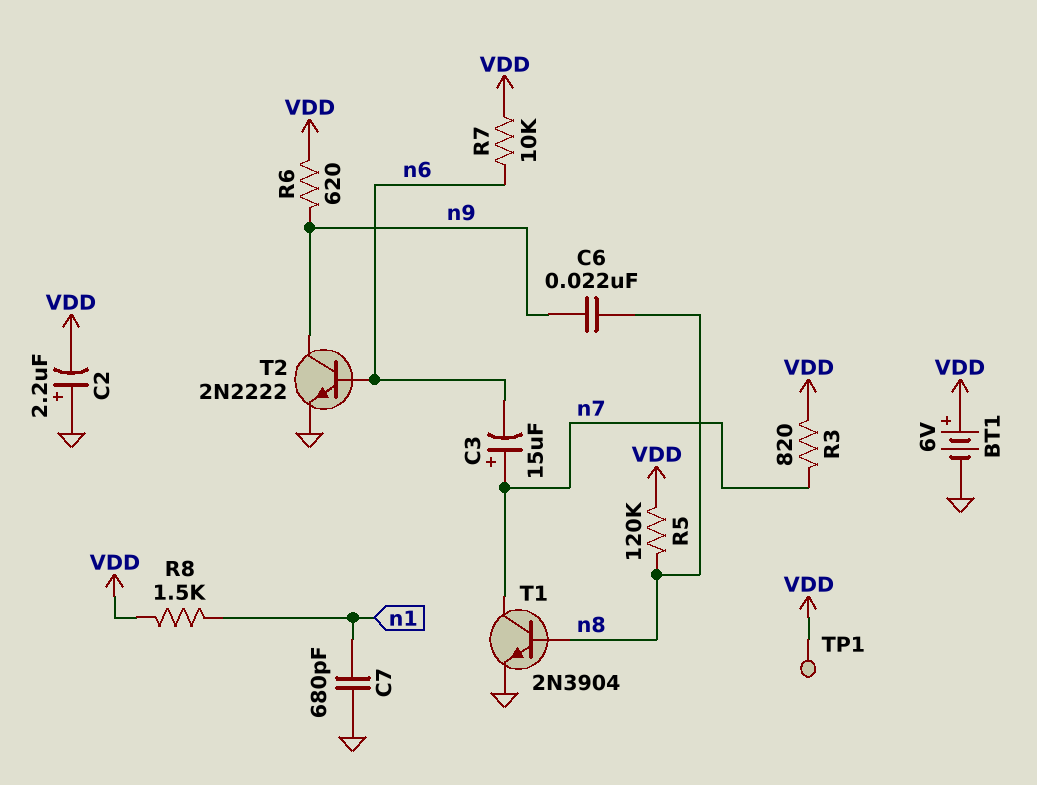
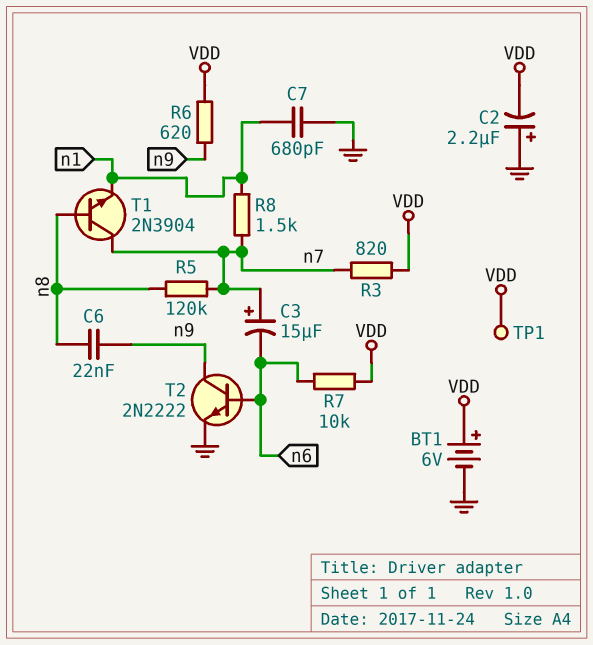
R5: 120k (VDD, n8) -> 120k (n7, n8)
R8: 1.5k (VDD, n1) -> 1.5k (n1, n7)
T1: NPN 2N3904 (B n8, C n7, E GND) -> NPN 2N3904 (B n8, C n7, E n1)

